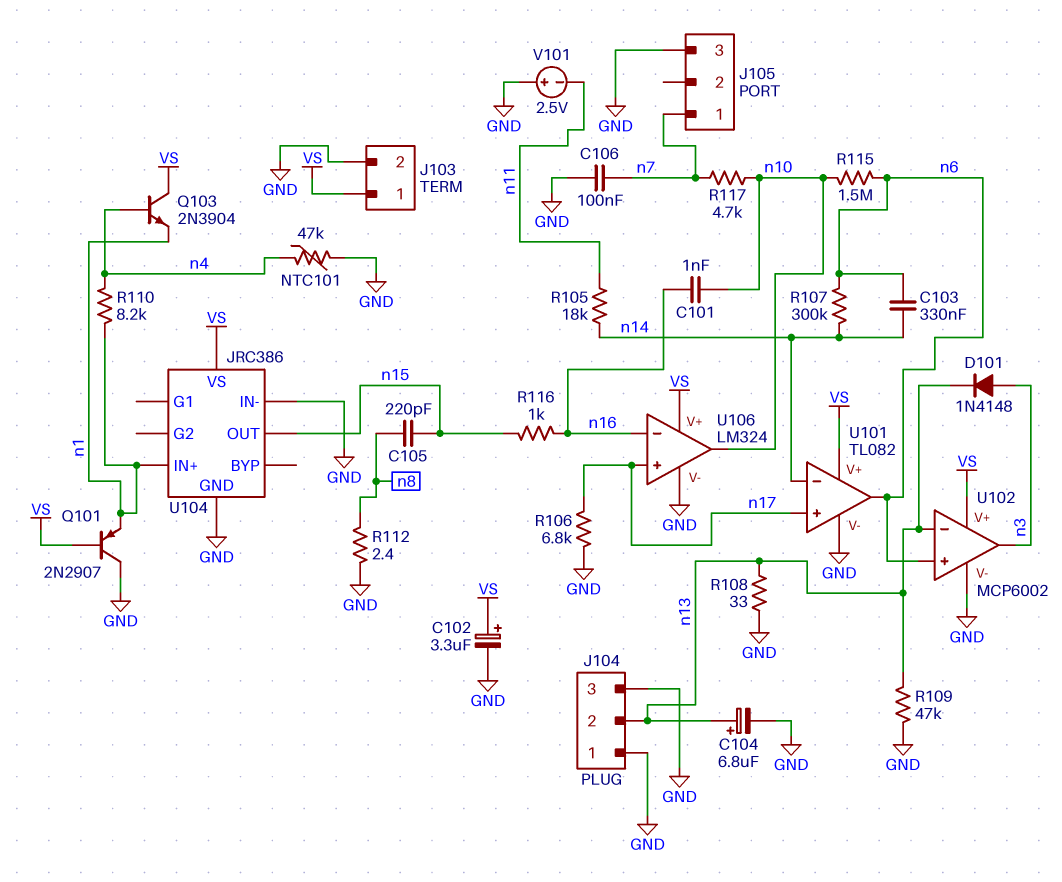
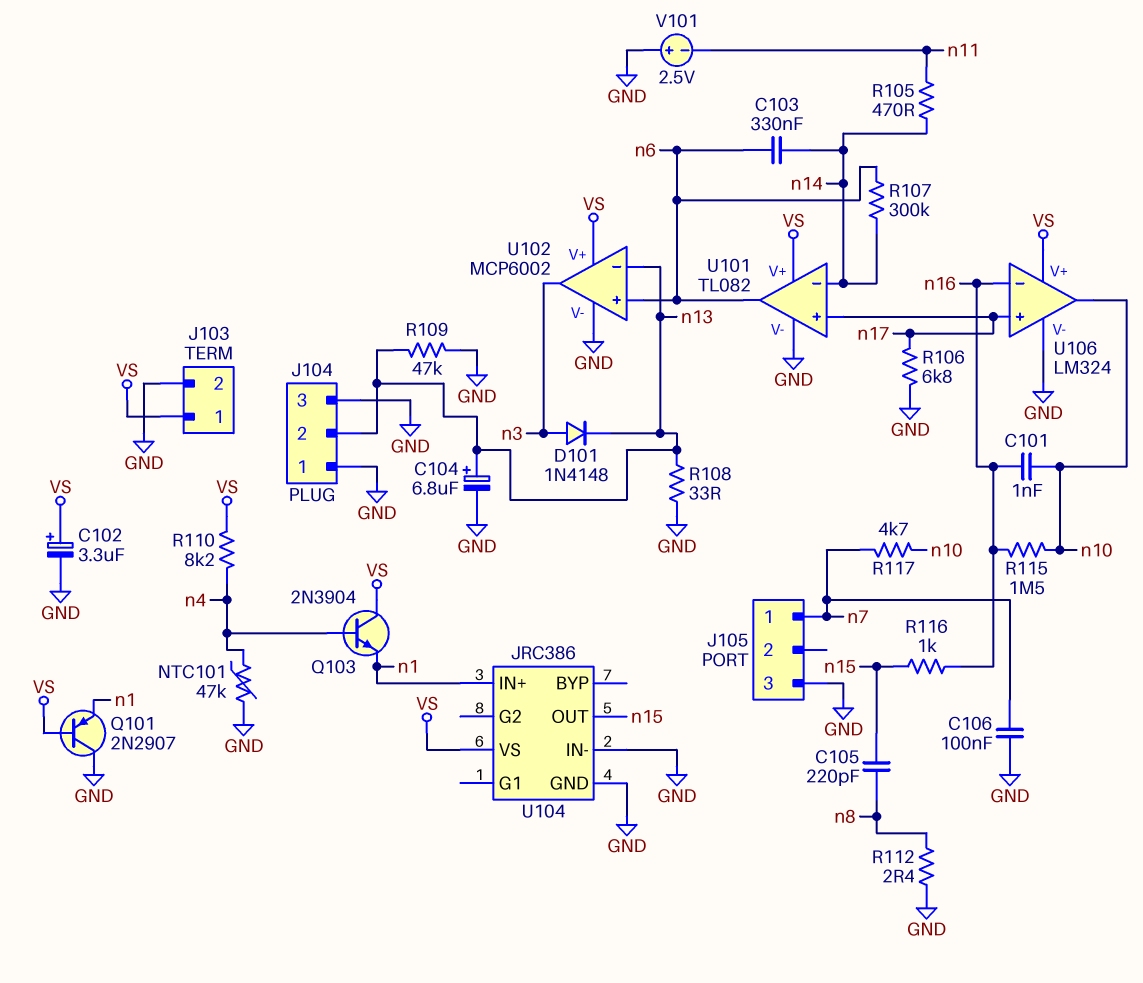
R105: 18k (n11, n14) -> 470 (n11, n14)
R110: 8.2k (n1, n4) -> 8.2k (VS, n4)
R115: 1.5M (n6, n10) -> 1.5M (n10, n16)

